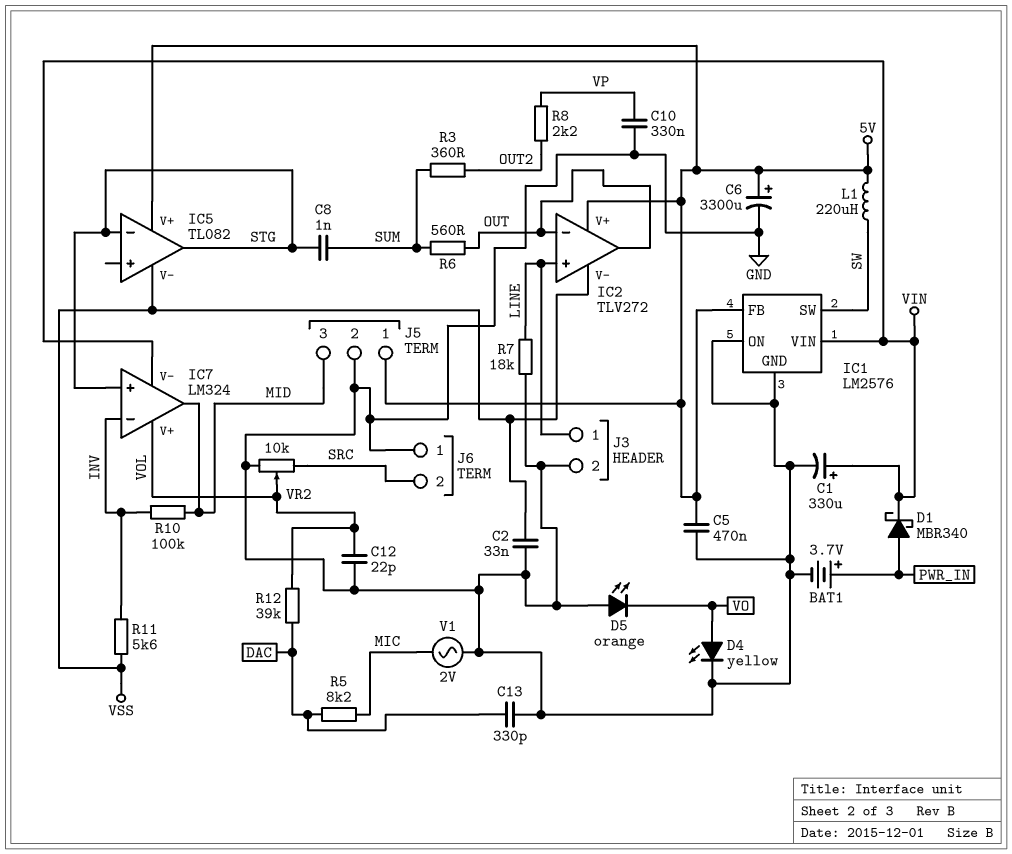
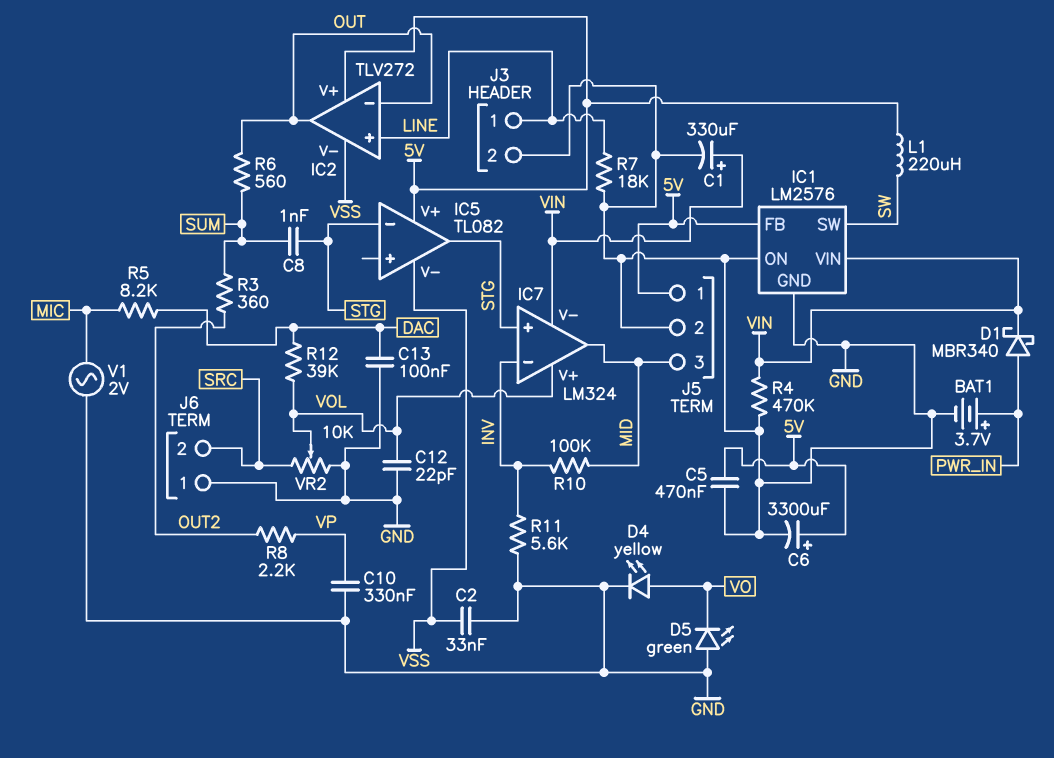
C13: 330pF (DAC, GND) -> 100nF (DAC, GND)
D5: LED orange (A GND, K VO) -> LED green (A GND, K VO)
R4: none -> 470k (GND, VIN)
R11: 5.6k (INV, VSS) -> 5.6k (GND, INV)

